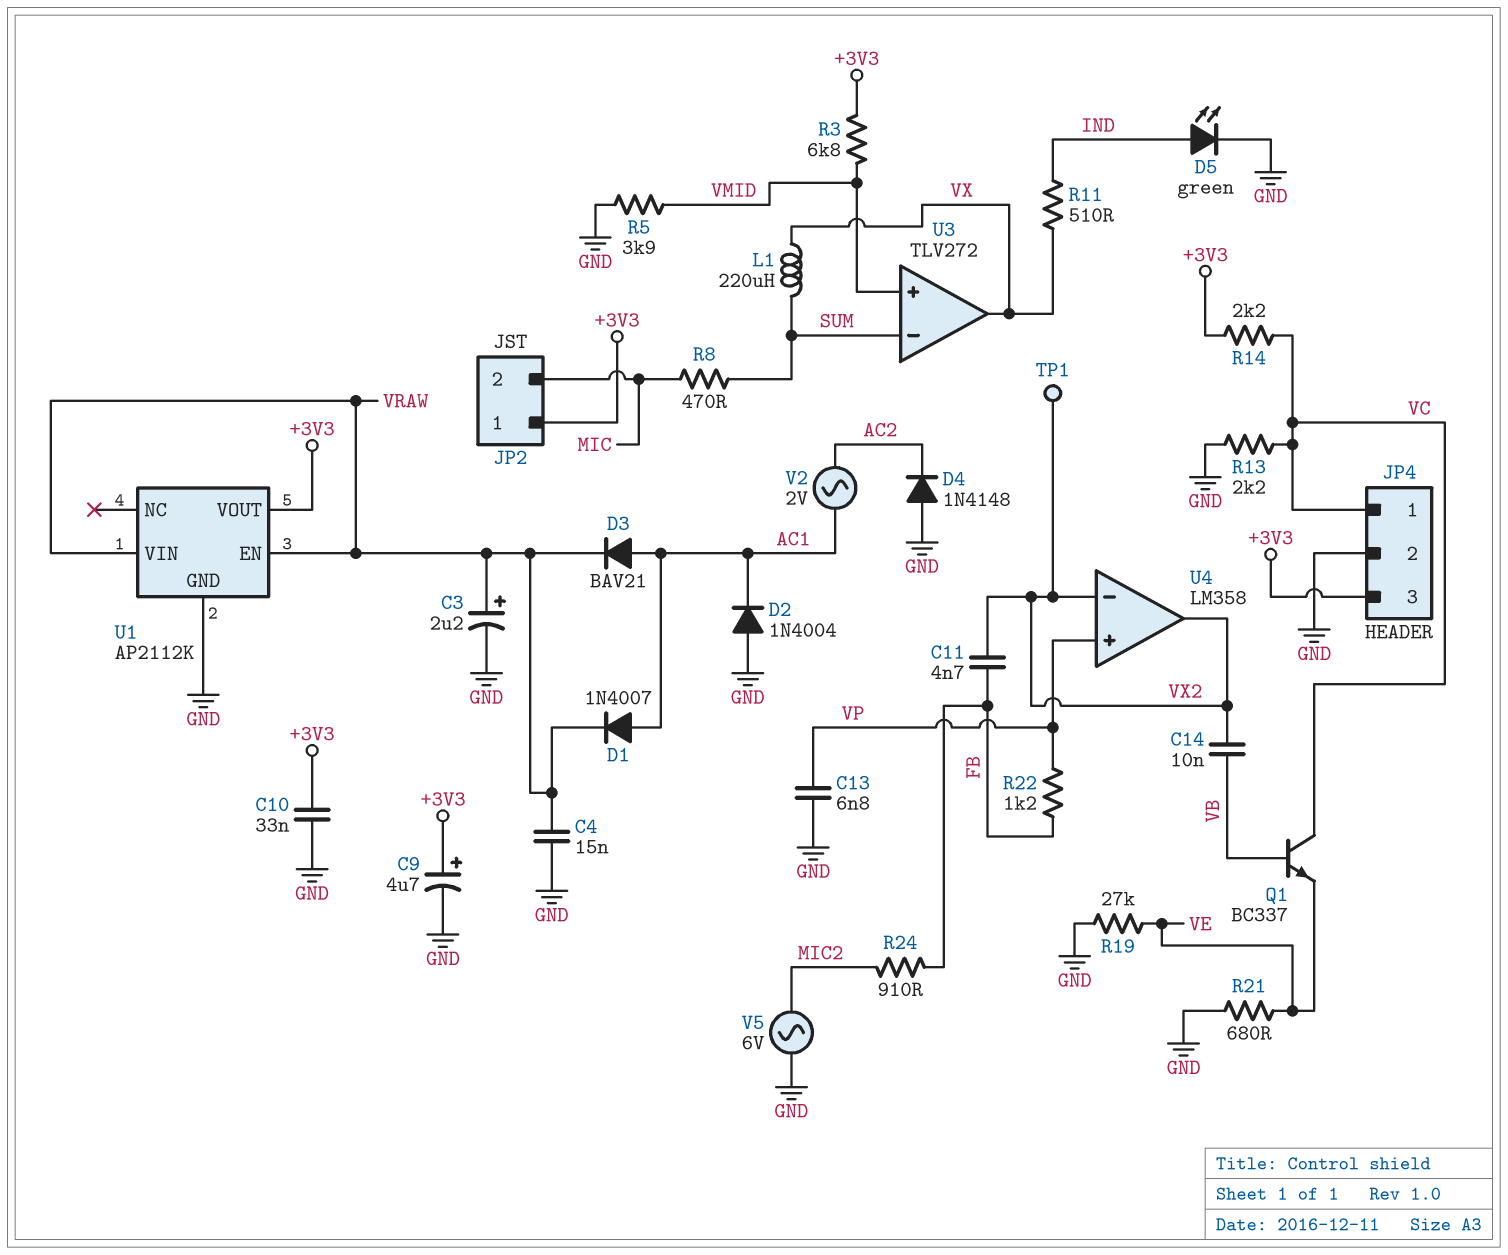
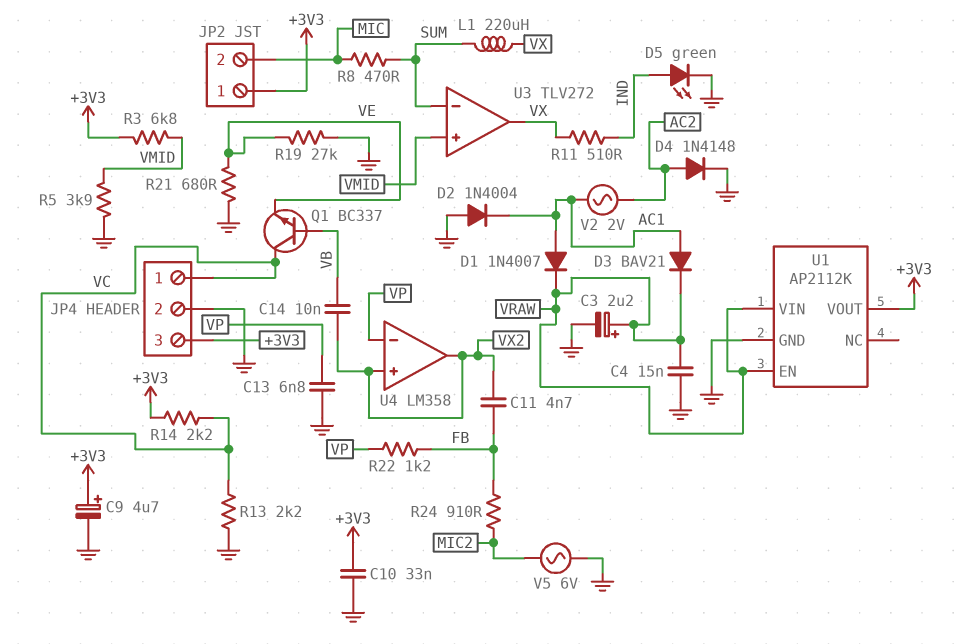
D4: diode 1N4148 (A GND, K AC2) -> diode 1N4148 (A AC2, K GND)
TP1: test point (VX2) -> none
U4 pin in+: VP -> VX2
U4 pin in-: VX2 -> VP

